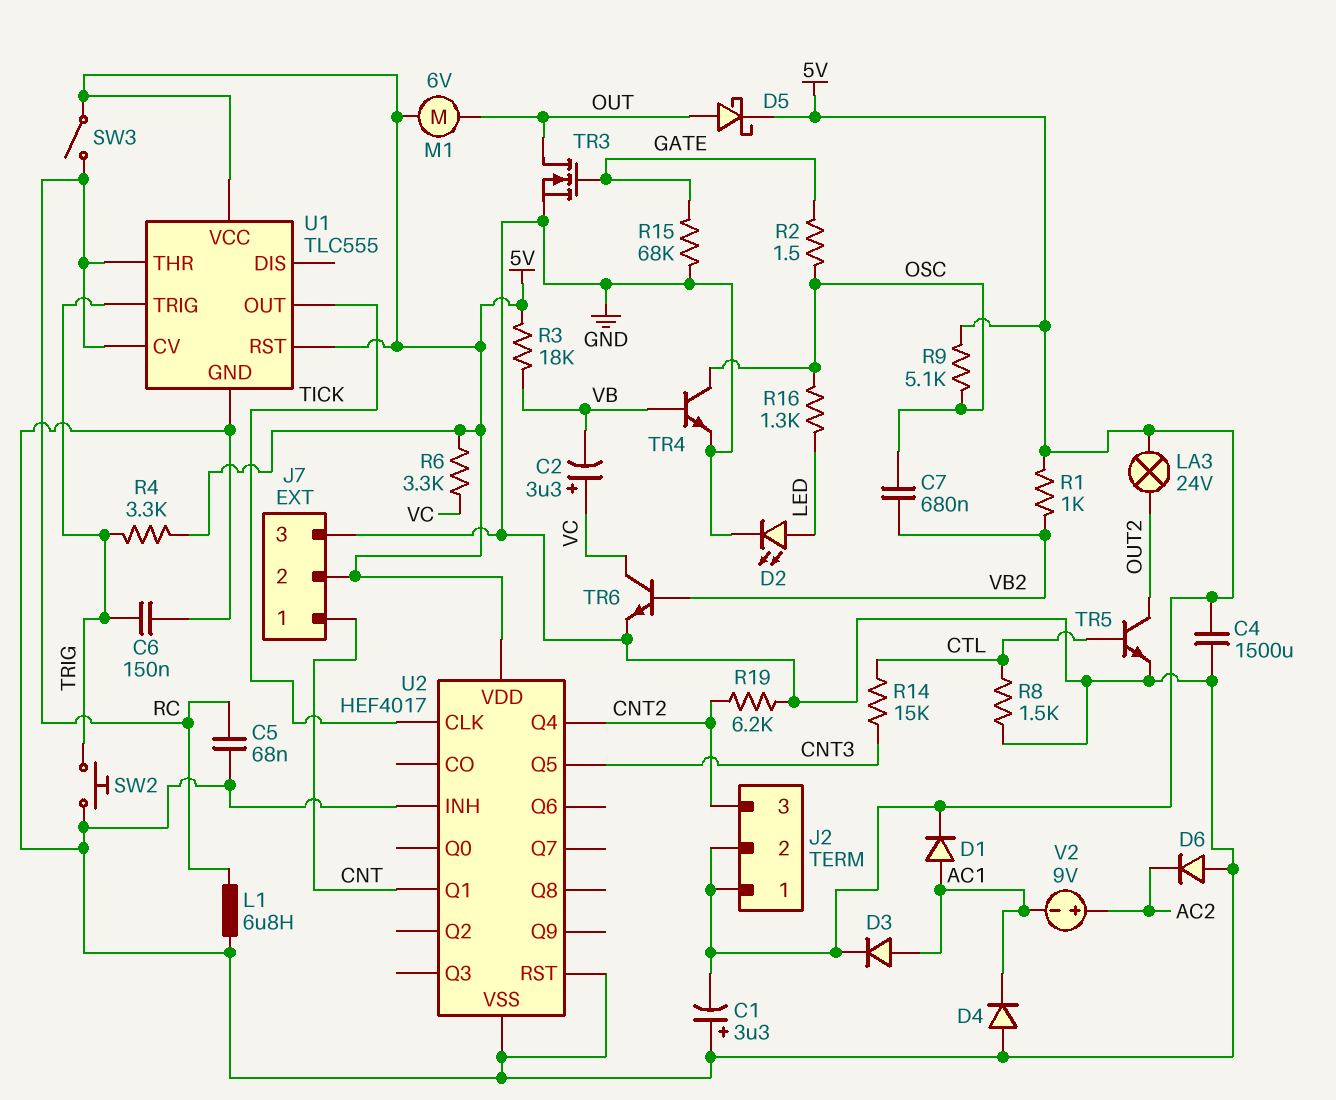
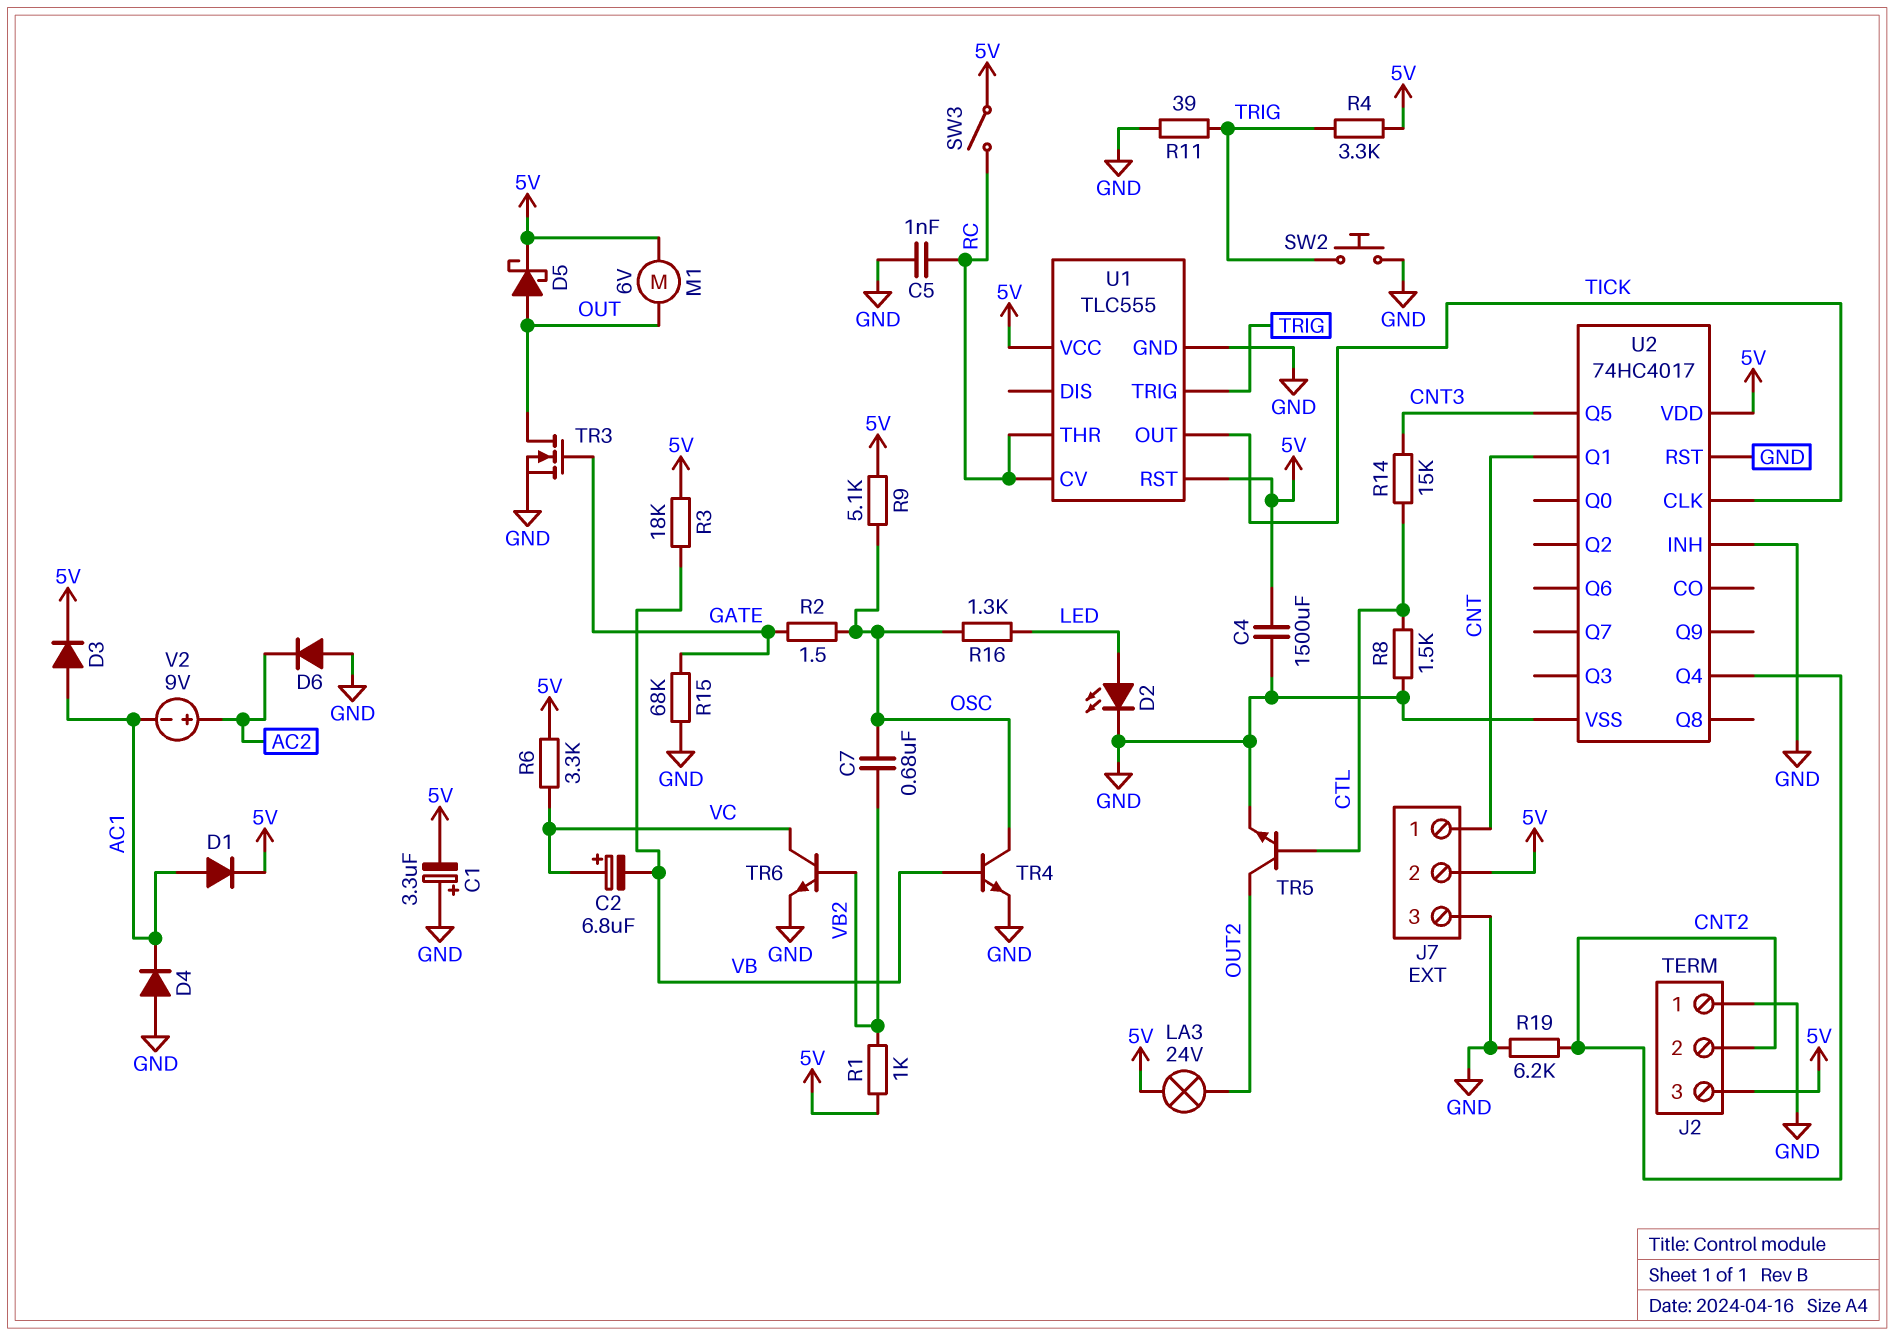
C2: 3.3uF (plus VC, minus VB) -> 6.8uF (plus VC, minus VB)
C5: 68nF (GND, RC) -> 1nF (GND, RC)
C6: 150nF (GND, TRIG) -> none
J2 pin 1: 5V -> GND
J2 pin 2: 5V -> CNT2
J2 pin 3: CNT2 -> 5V
L1: 6.8uH (GND, RC) -> none
R11: none -> 39 (GND, TRIG)
U2: HEF4017 -> 74HC4017

